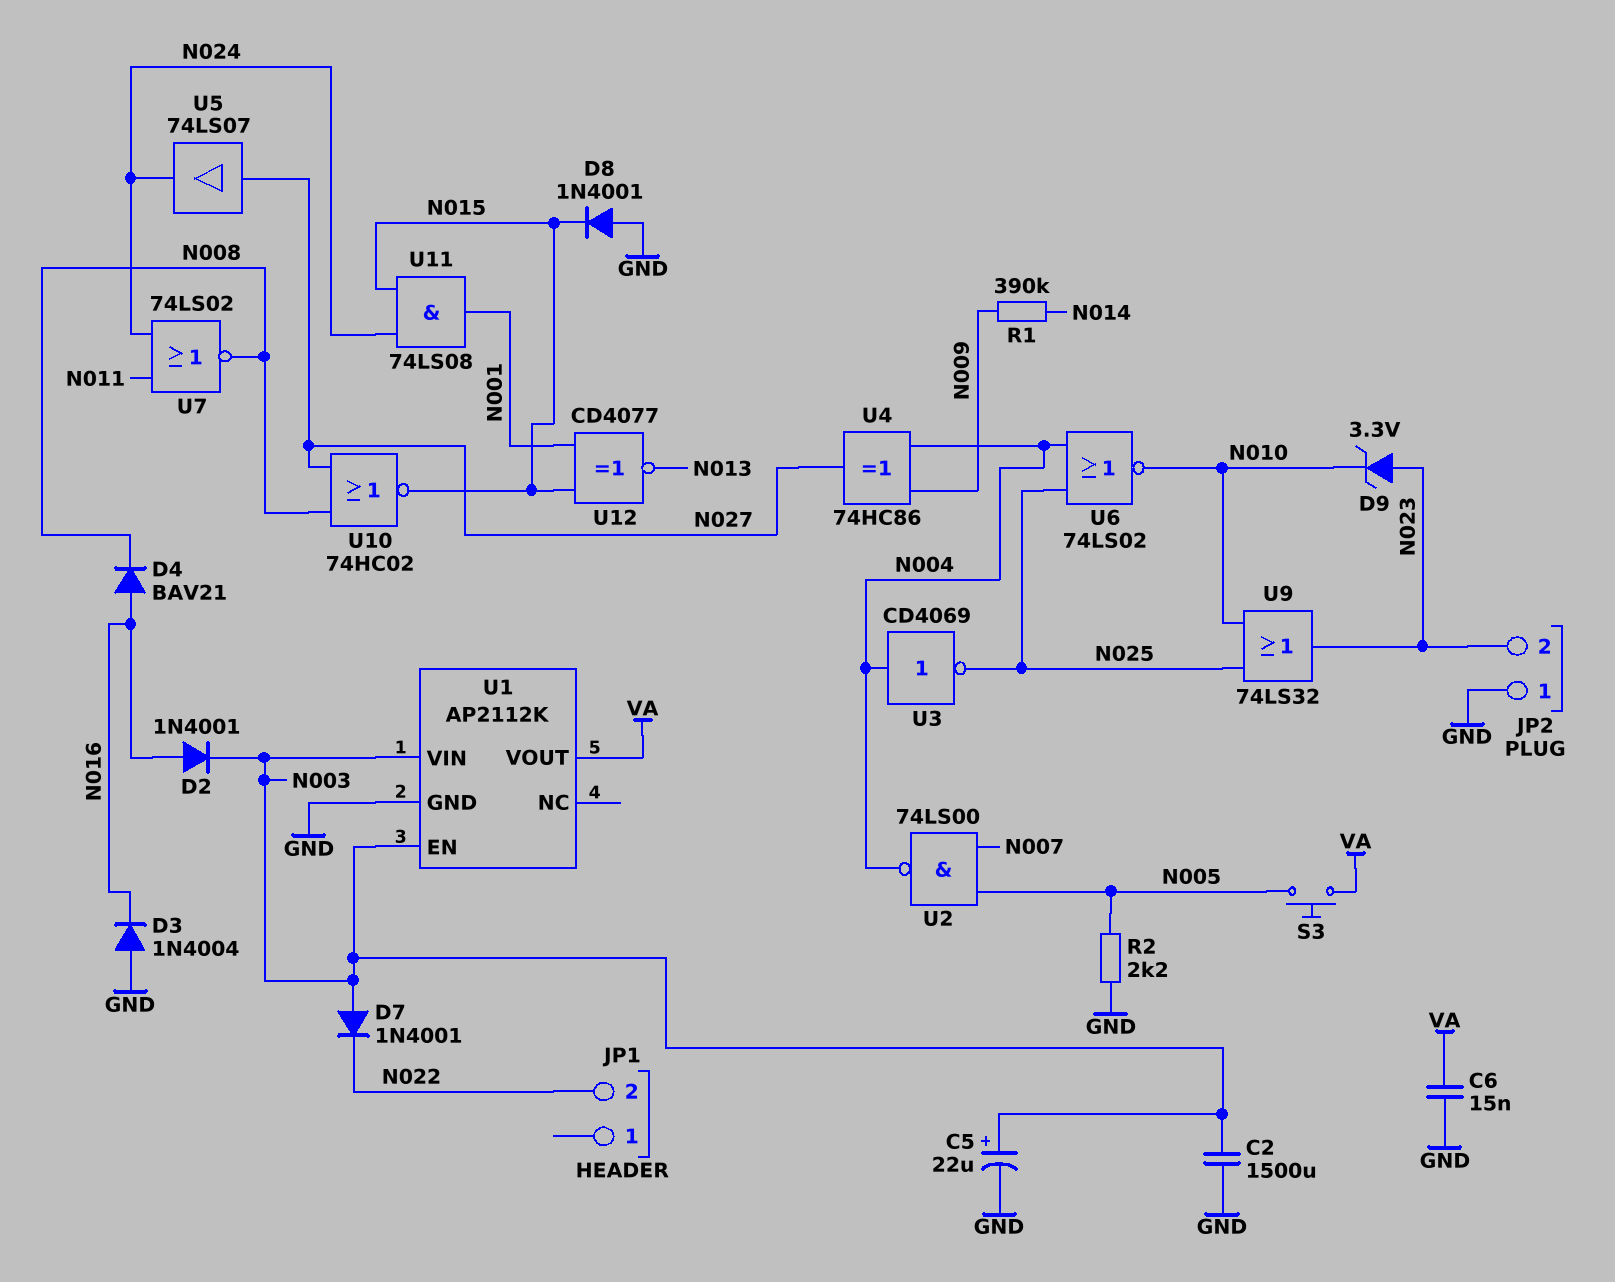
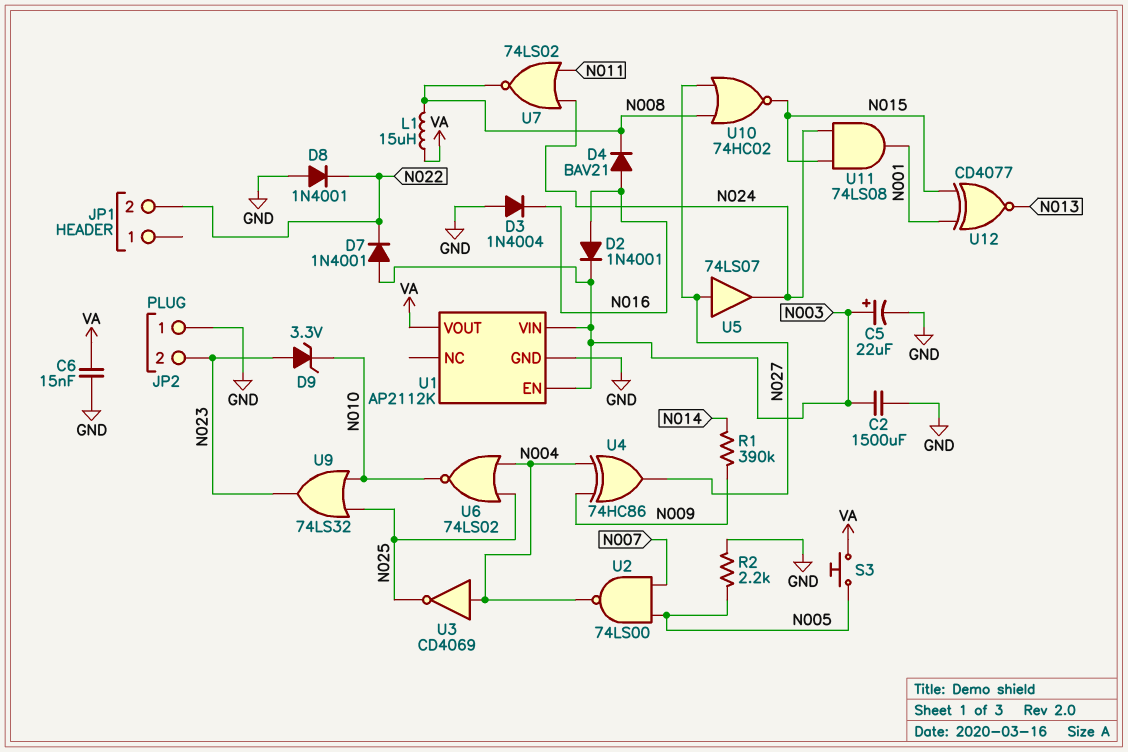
D8: diode 1N4001 (A GND, K N015) -> diode 1N4001 (A GND, K N022)
L1: none -> 15uH (N008, VA)

